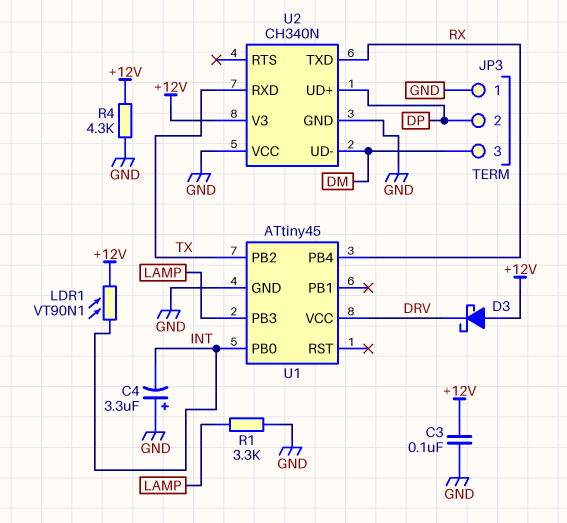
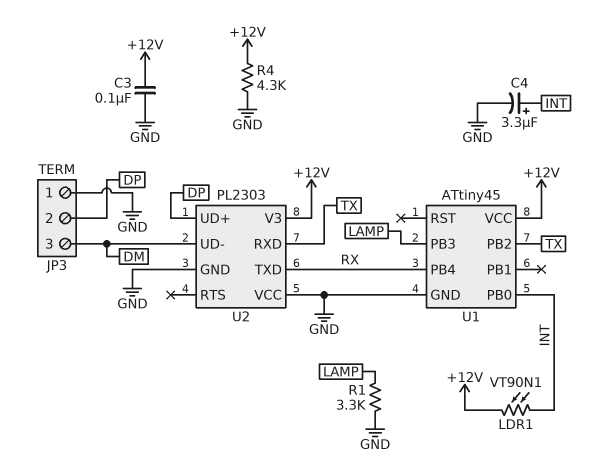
C4: 3.3uF (plus GND, minus INT) -> 3.3uF (plus INT, minus GND)
D3: schottky (A +12V, K DRV) -> none
U1 pin VCC: DRV -> +12V
U2: CH340N -> PL2303

